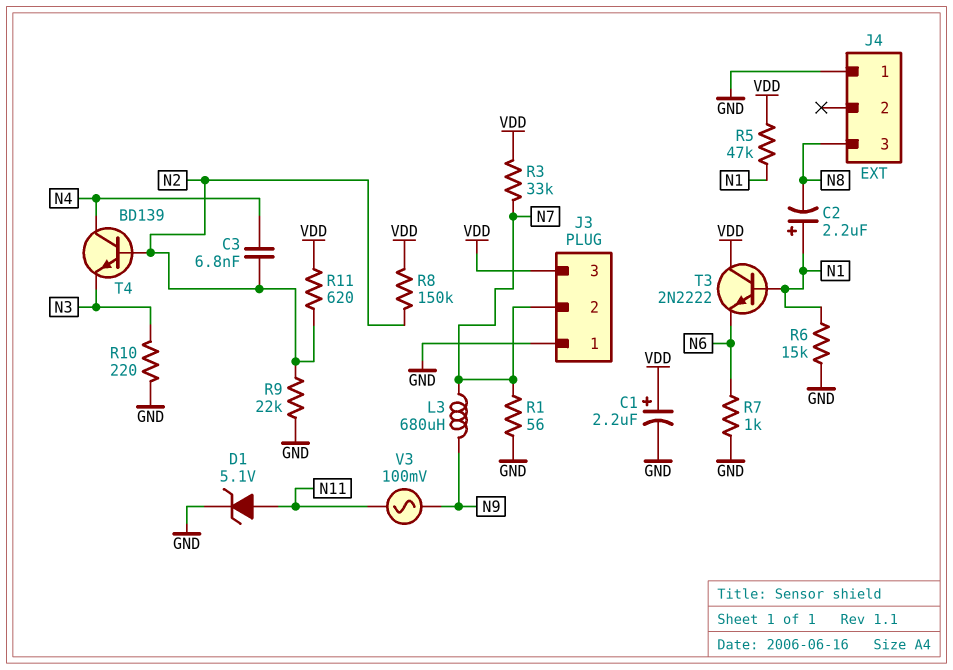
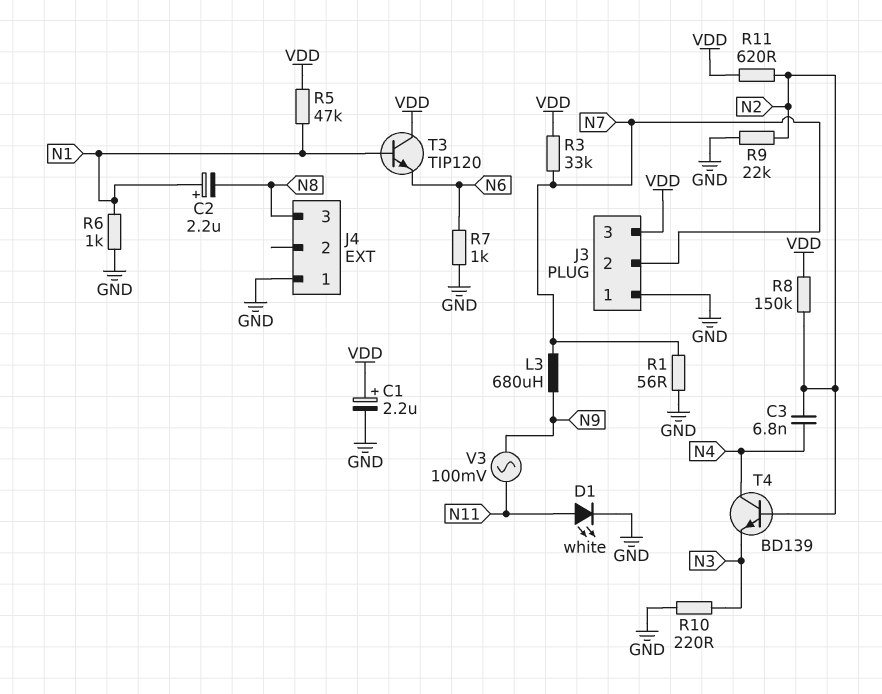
D1: zener 5.1V (A N11, K GND) -> LED white (A N11, K GND)
R6: 15k (GND, N1) -> 1k (GND, N1)
T3: NPN 2N2222 (B N1, C VDD, E N6) -> NPN TIP120 (B N1, C VDD, E N6)

